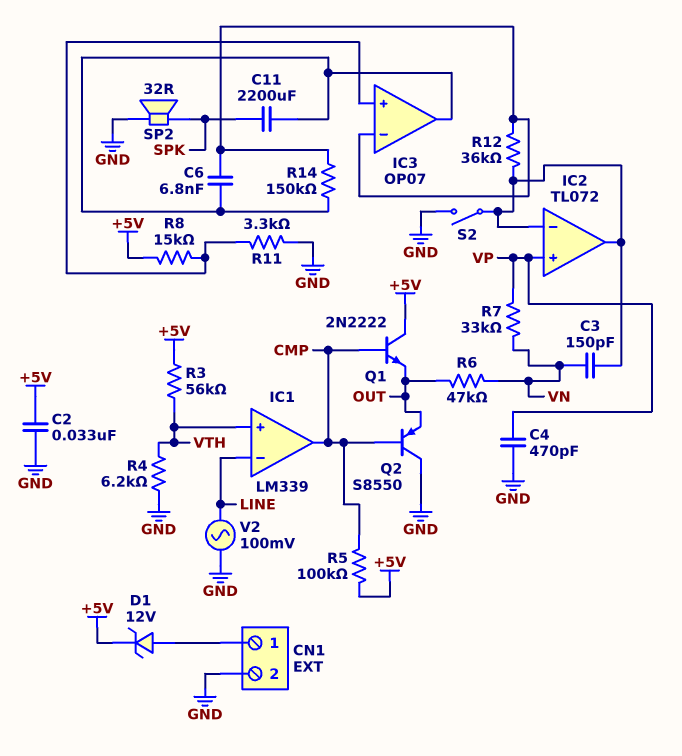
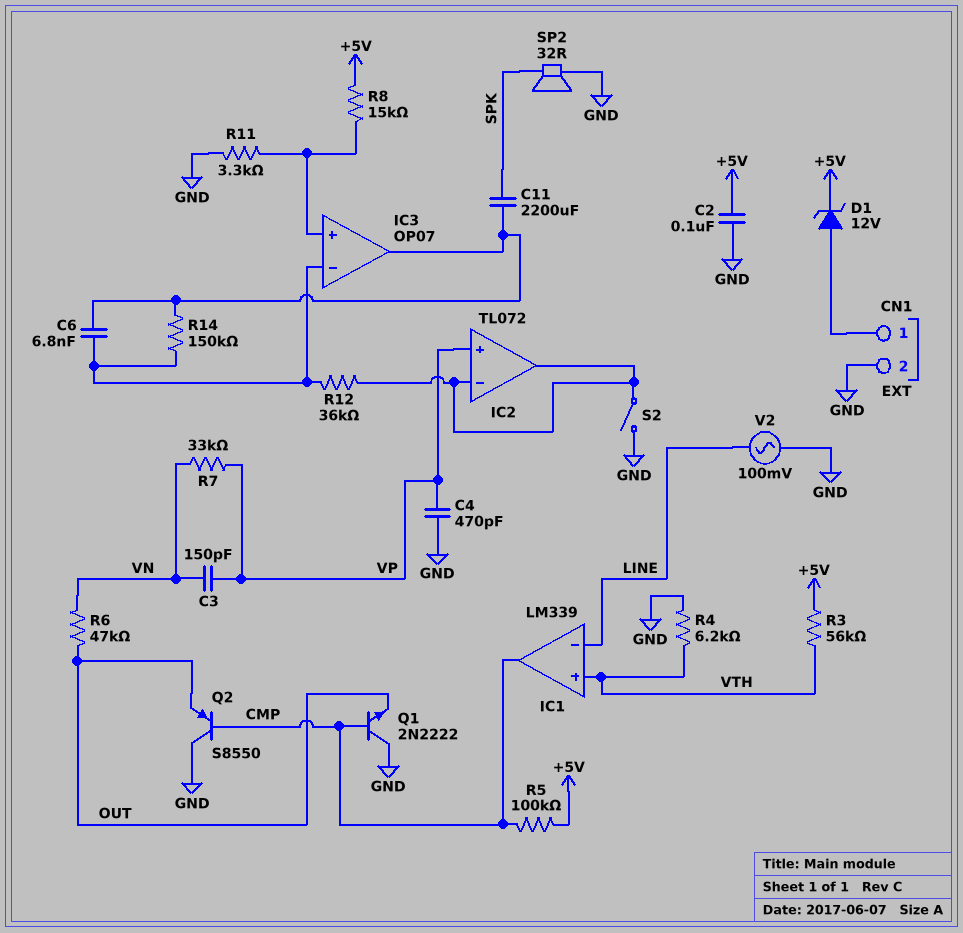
C2: 33nF (+5V, GND) -> 100nF (+5V, GND)
C3: 150pF (IC2/in-, VN) -> 150pF (VN, VP)
Q1: NPN 2N2222 (B CMP, C +5V, E OUT) -> NPN 2N2222 (B CMP, C GND, E OUT)

